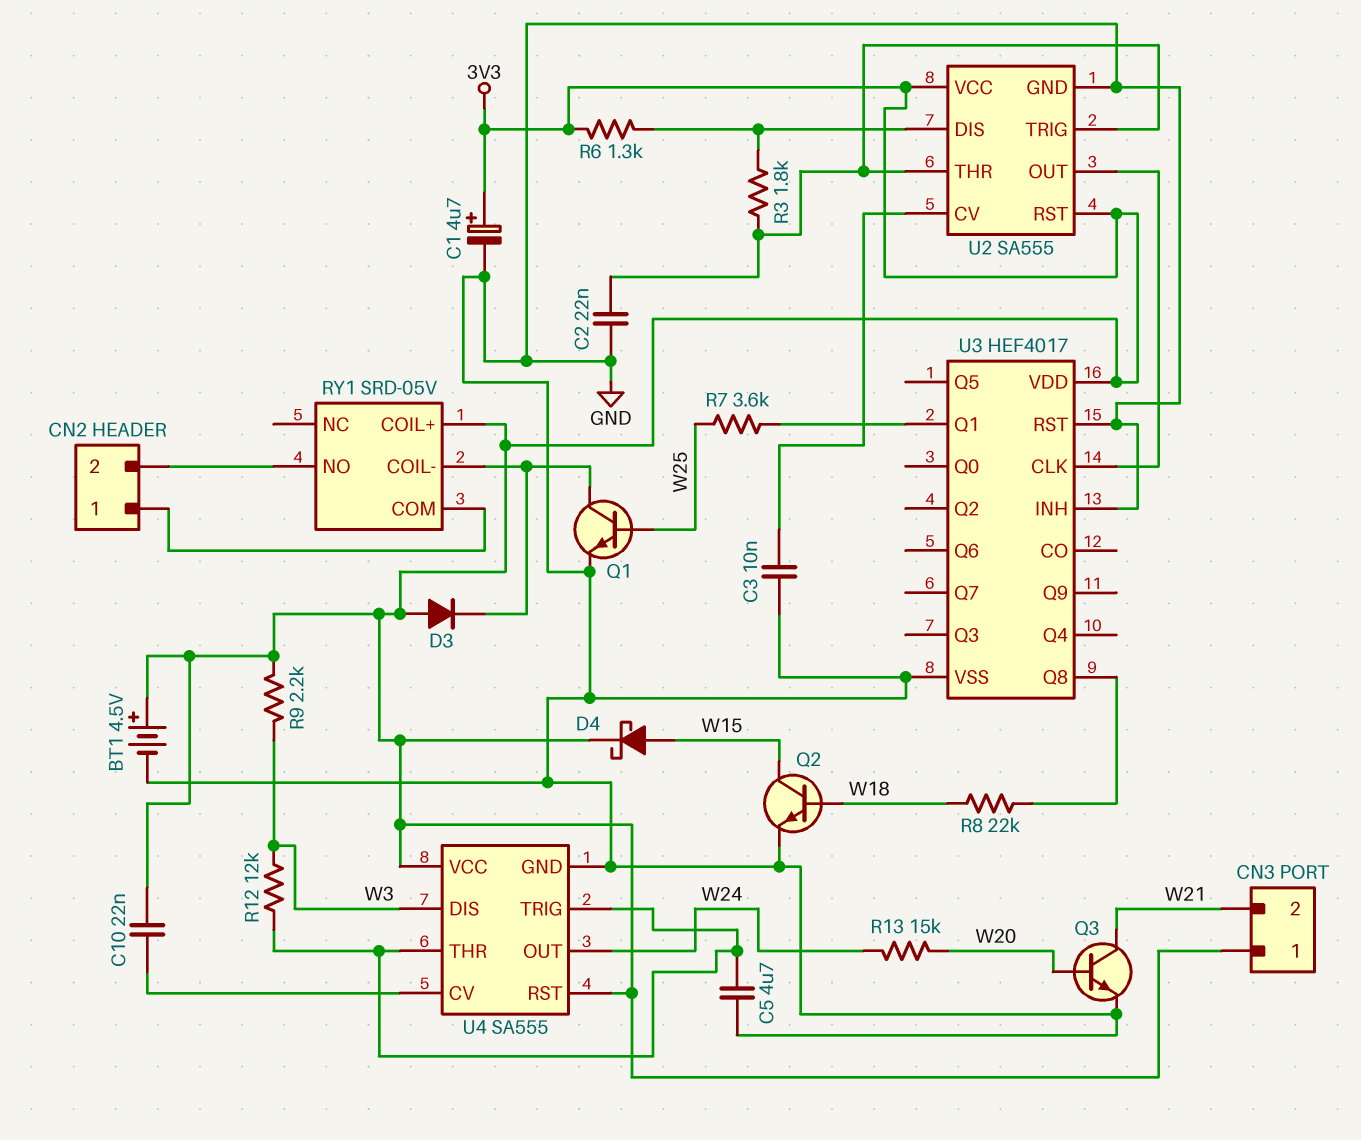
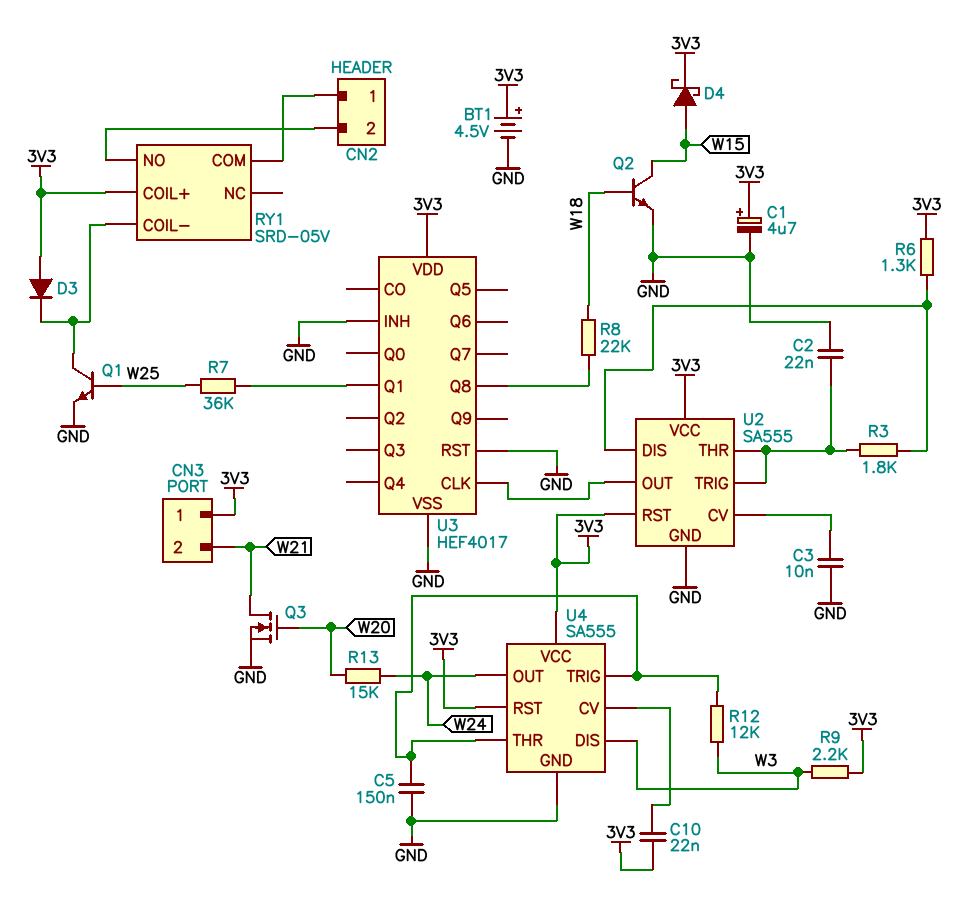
C5: 4.7uF (GND, U4/THR) -> 150nF (GND, U4/THR)
Q3: NPN (B W20, C W21, E GND) -> NMOS (G W20, D W21, S GND)
R7: 3.6k (U3/Q1, W25) -> 36k (U3/Q1, W25)

